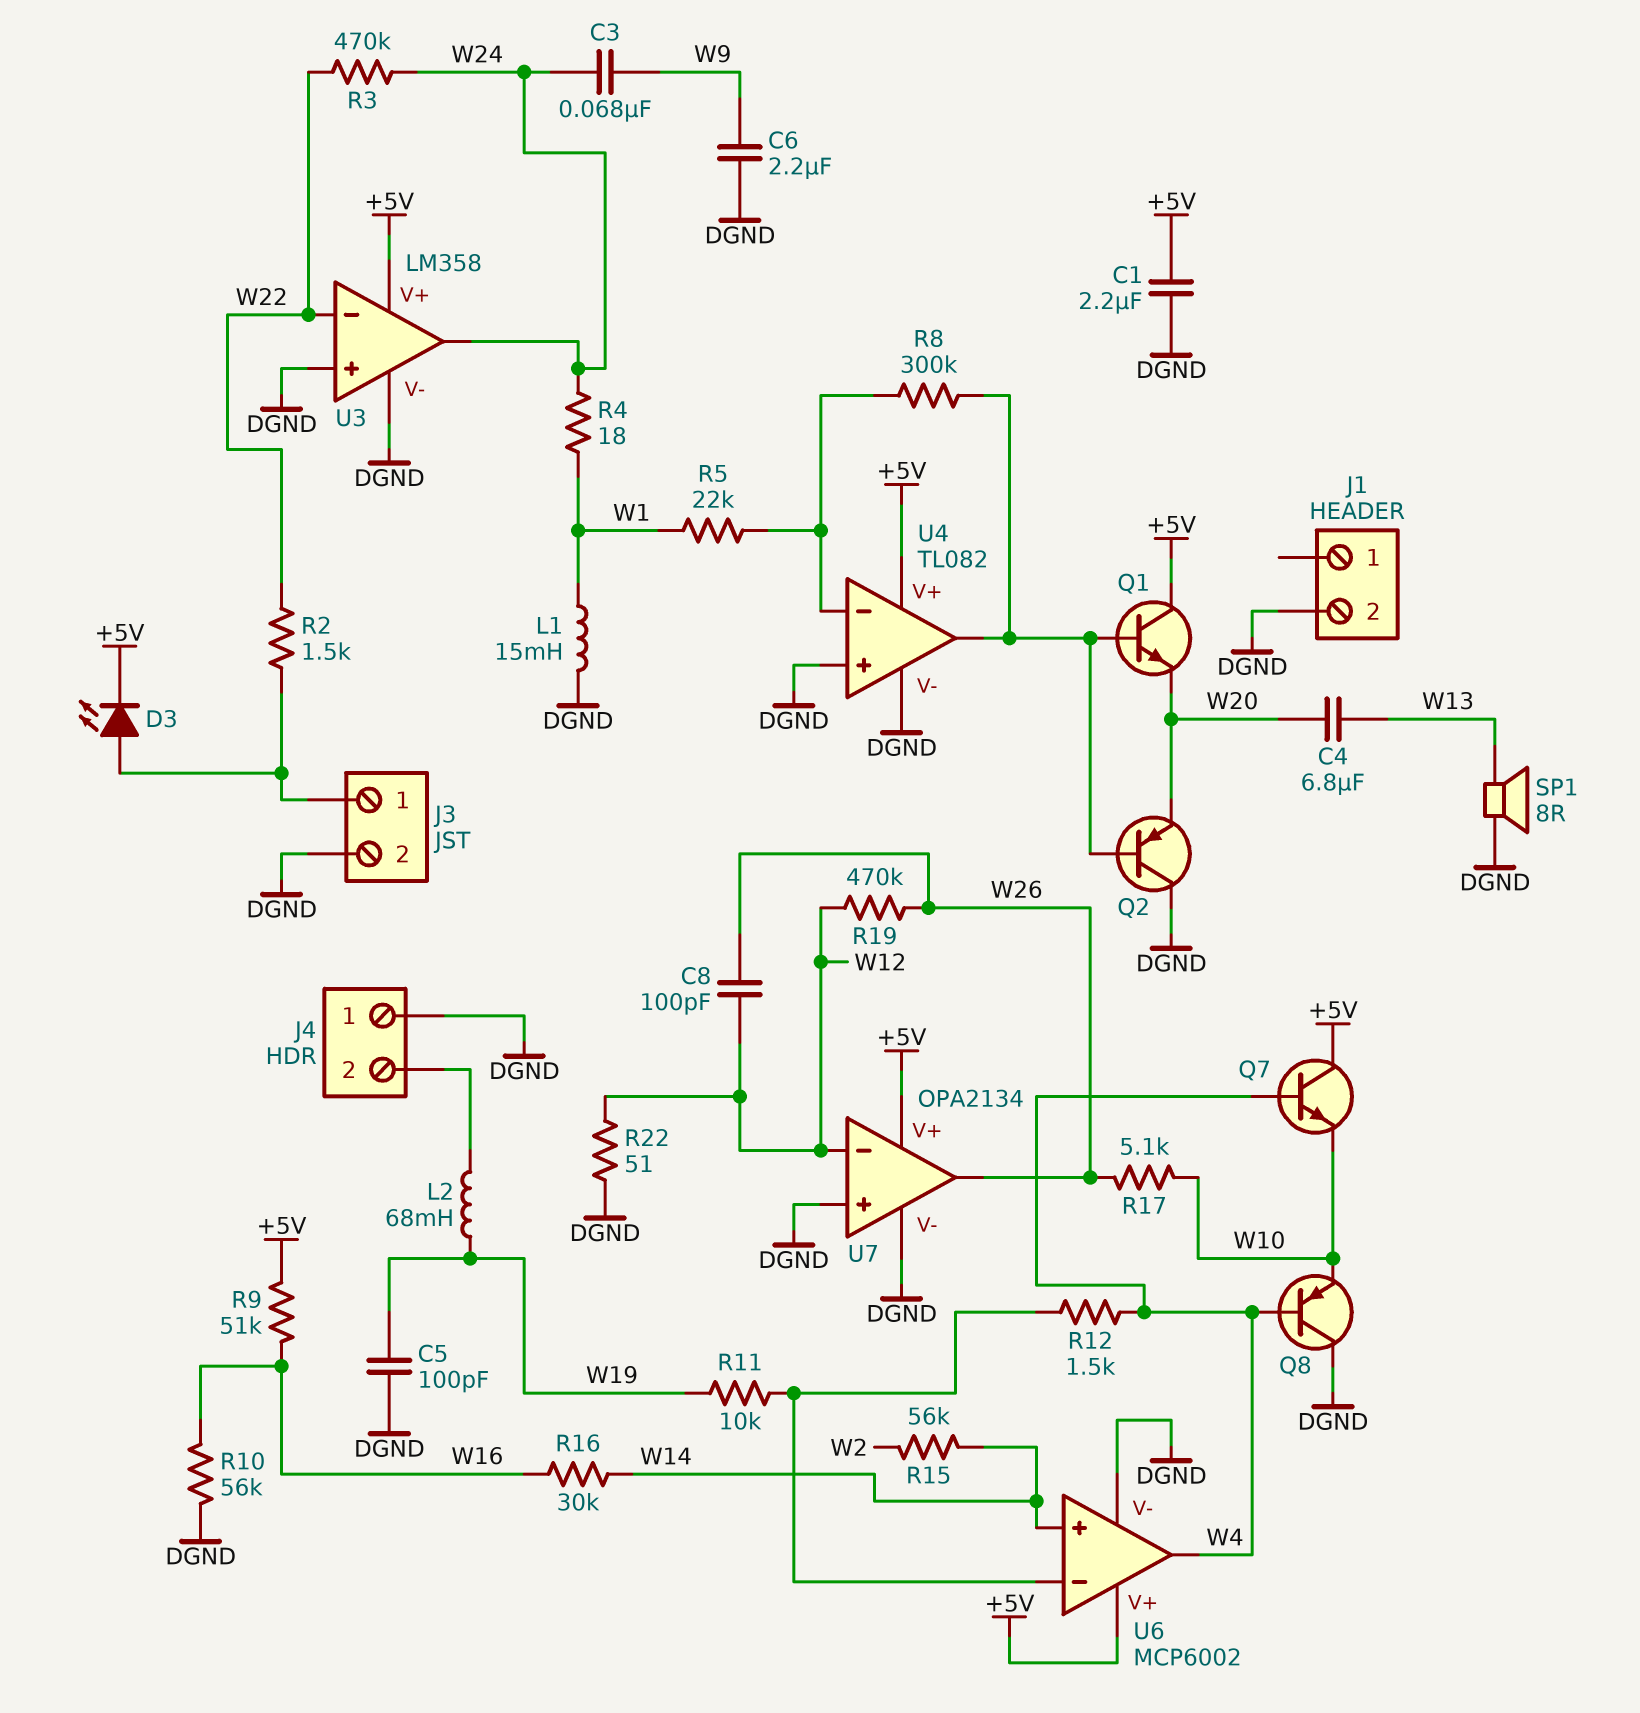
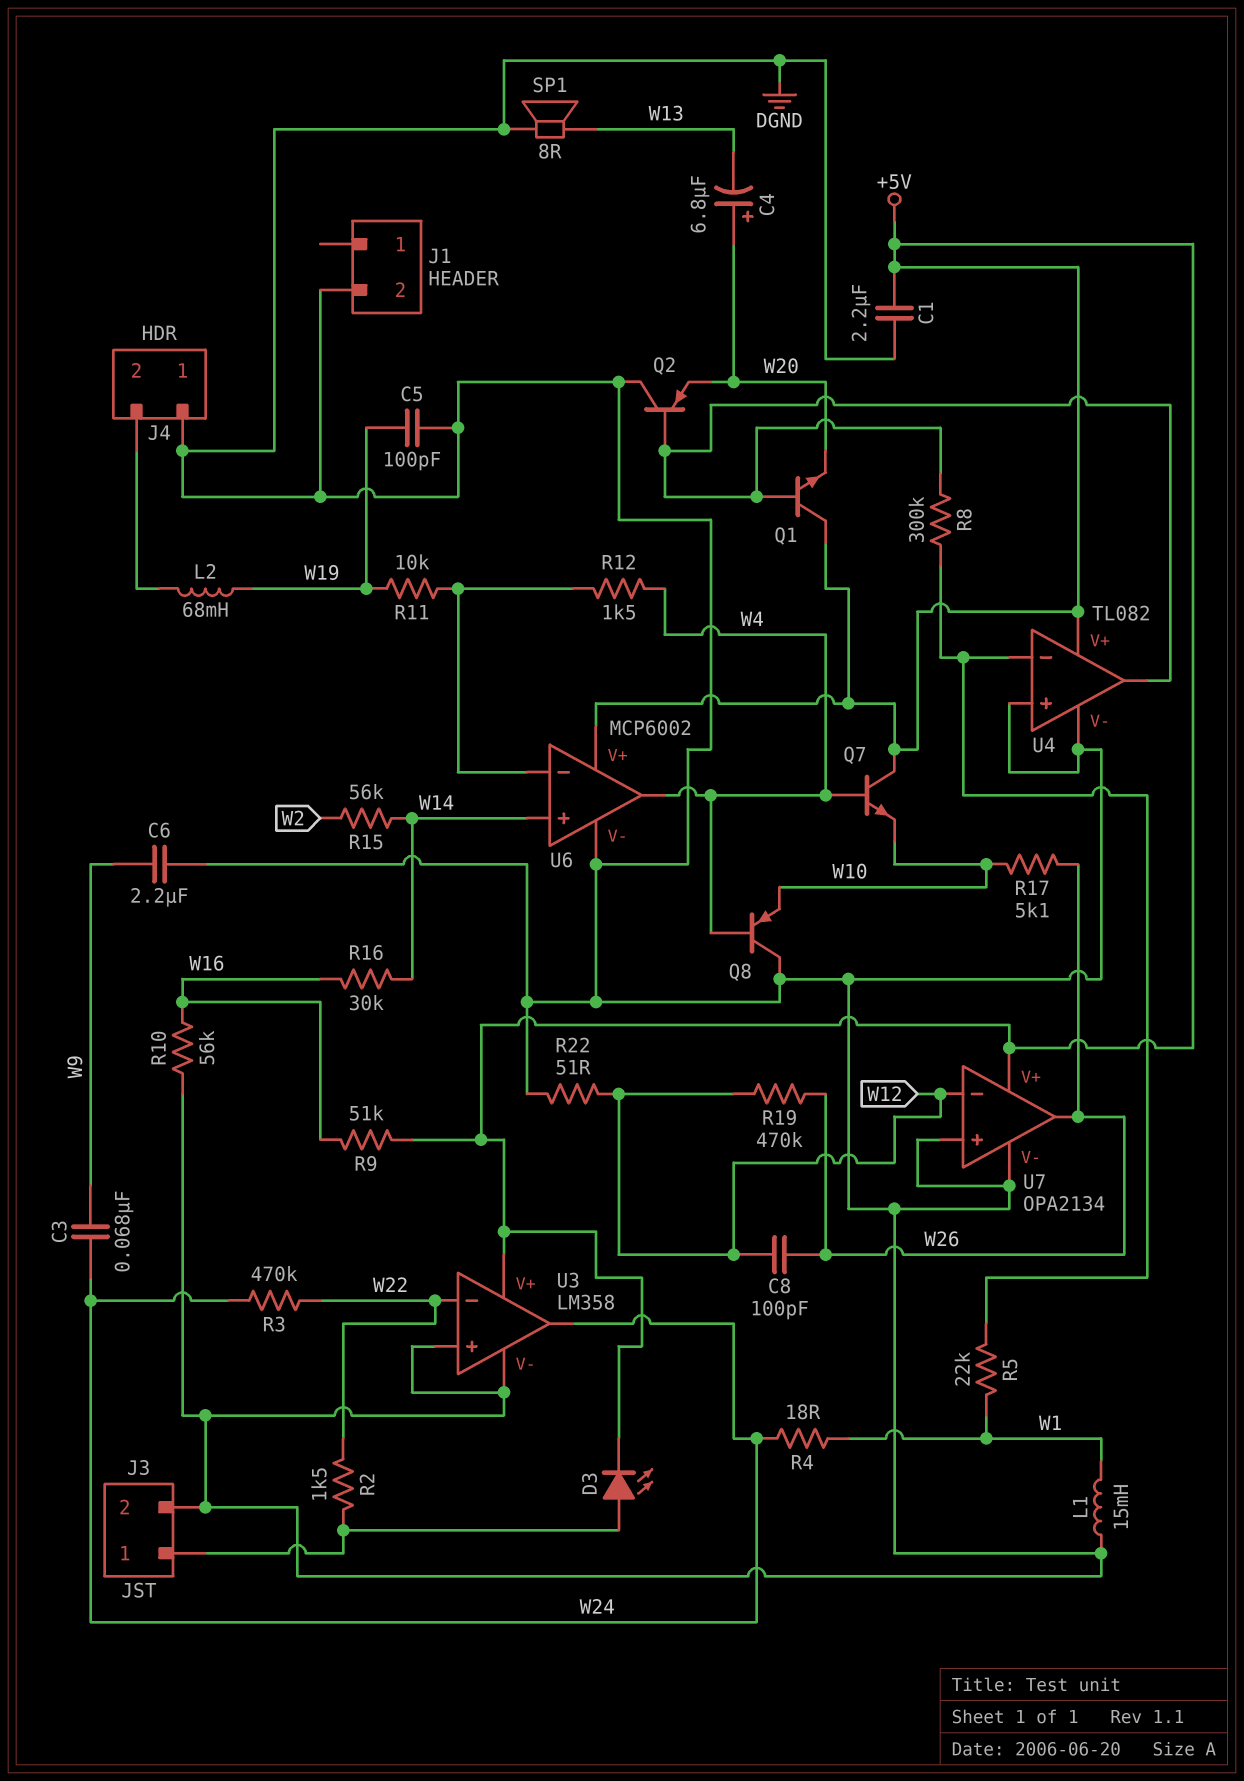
C4: 6.8uF (W13, W20) -> 6.8uF (plus W20, minus W13)

